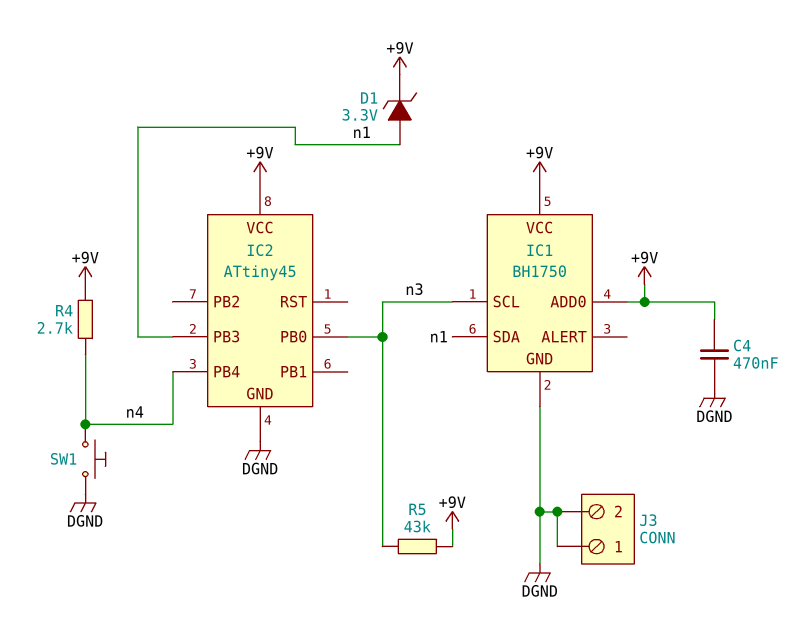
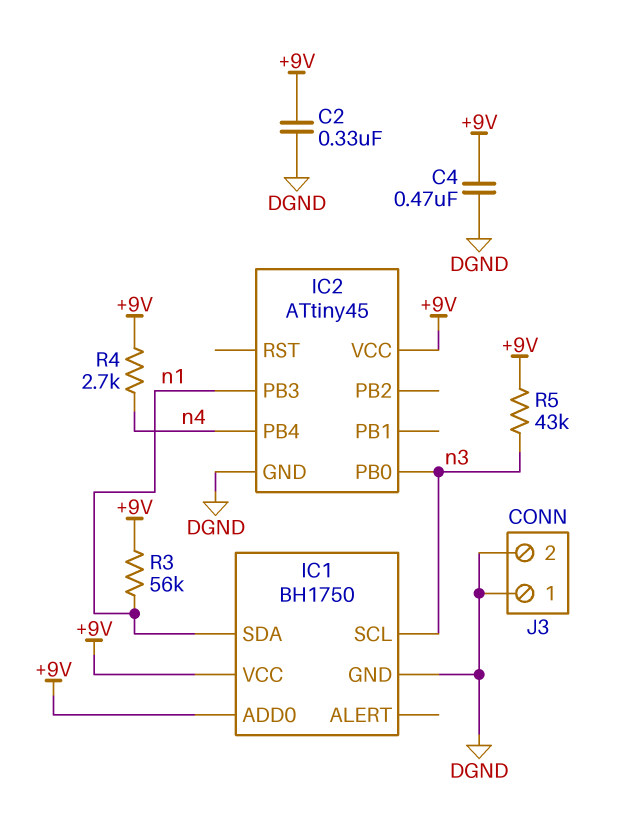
C2: none -> 330nF (+9V, DGND)
D1: zener 3.3V (A n1, K +9V) -> none
R3: none -> 56k (+9V, n1)
SW1: button (DGND, n4) -> none

